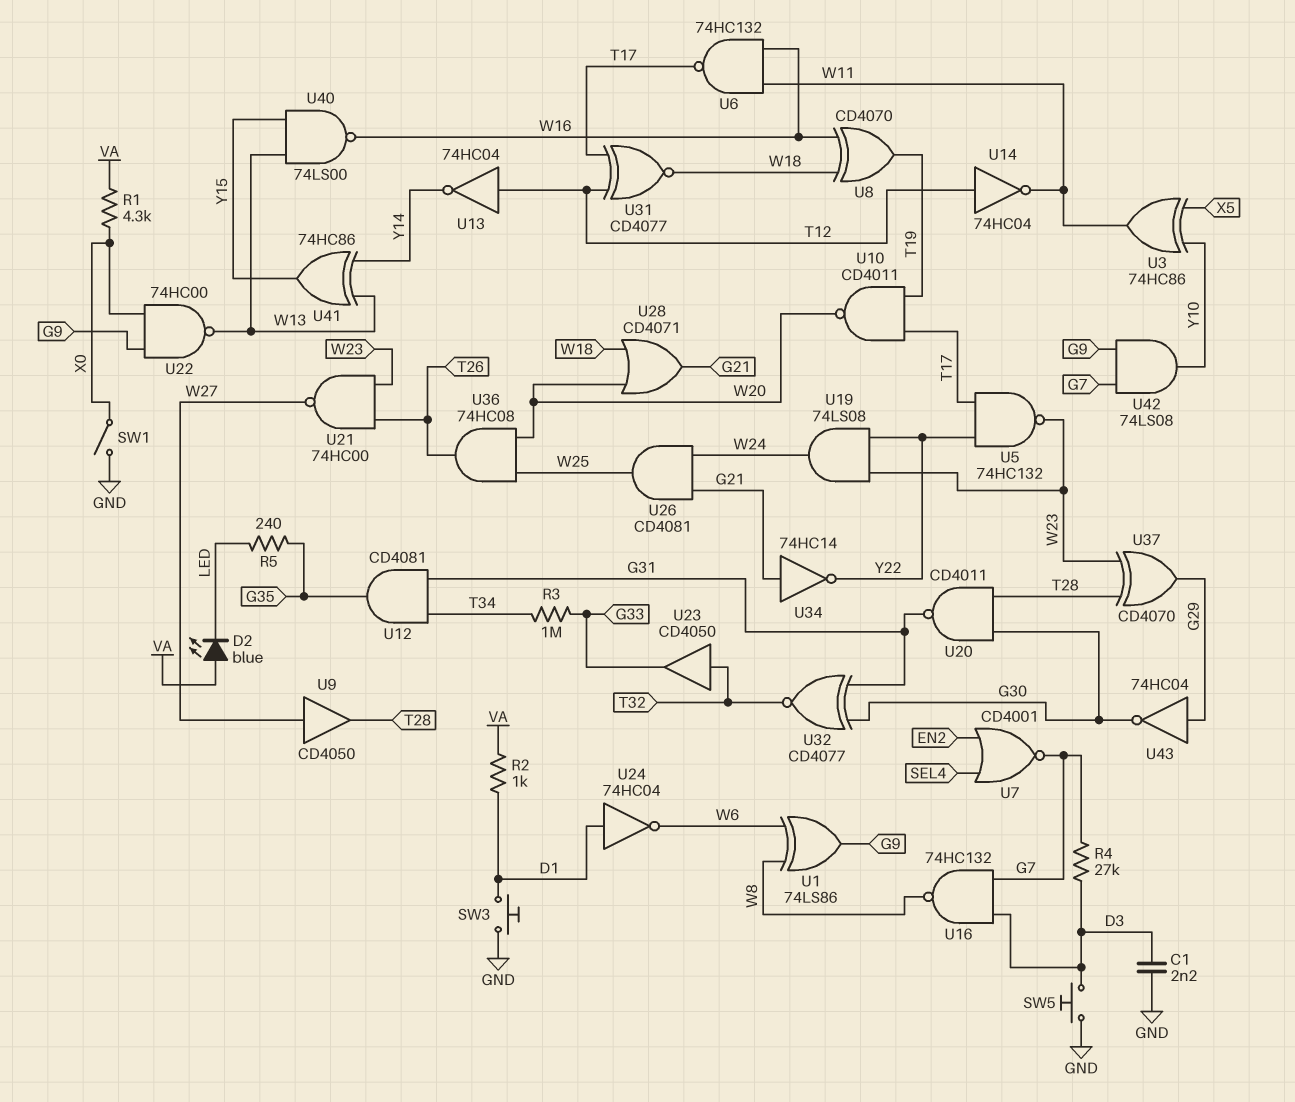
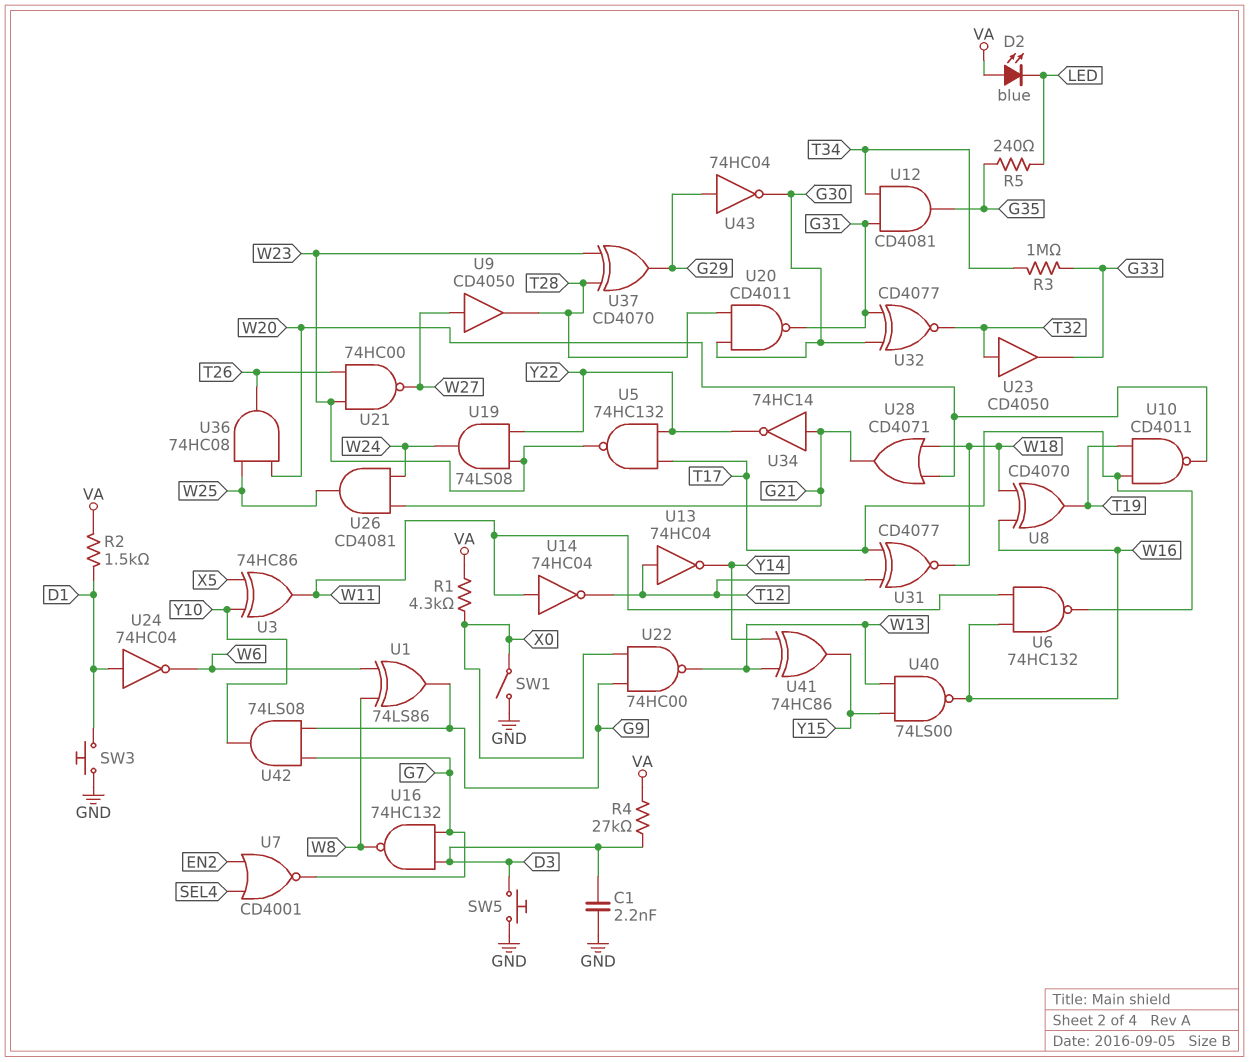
R2: 1k (D1, VA) -> 1.5k (D1, VA)
R4: 27k (D3, G7) -> 27k (D3, VA)
U14: NOT 74HC04 (in T12, out W11) -> NOT 74HC04 (in W11, out T12)

